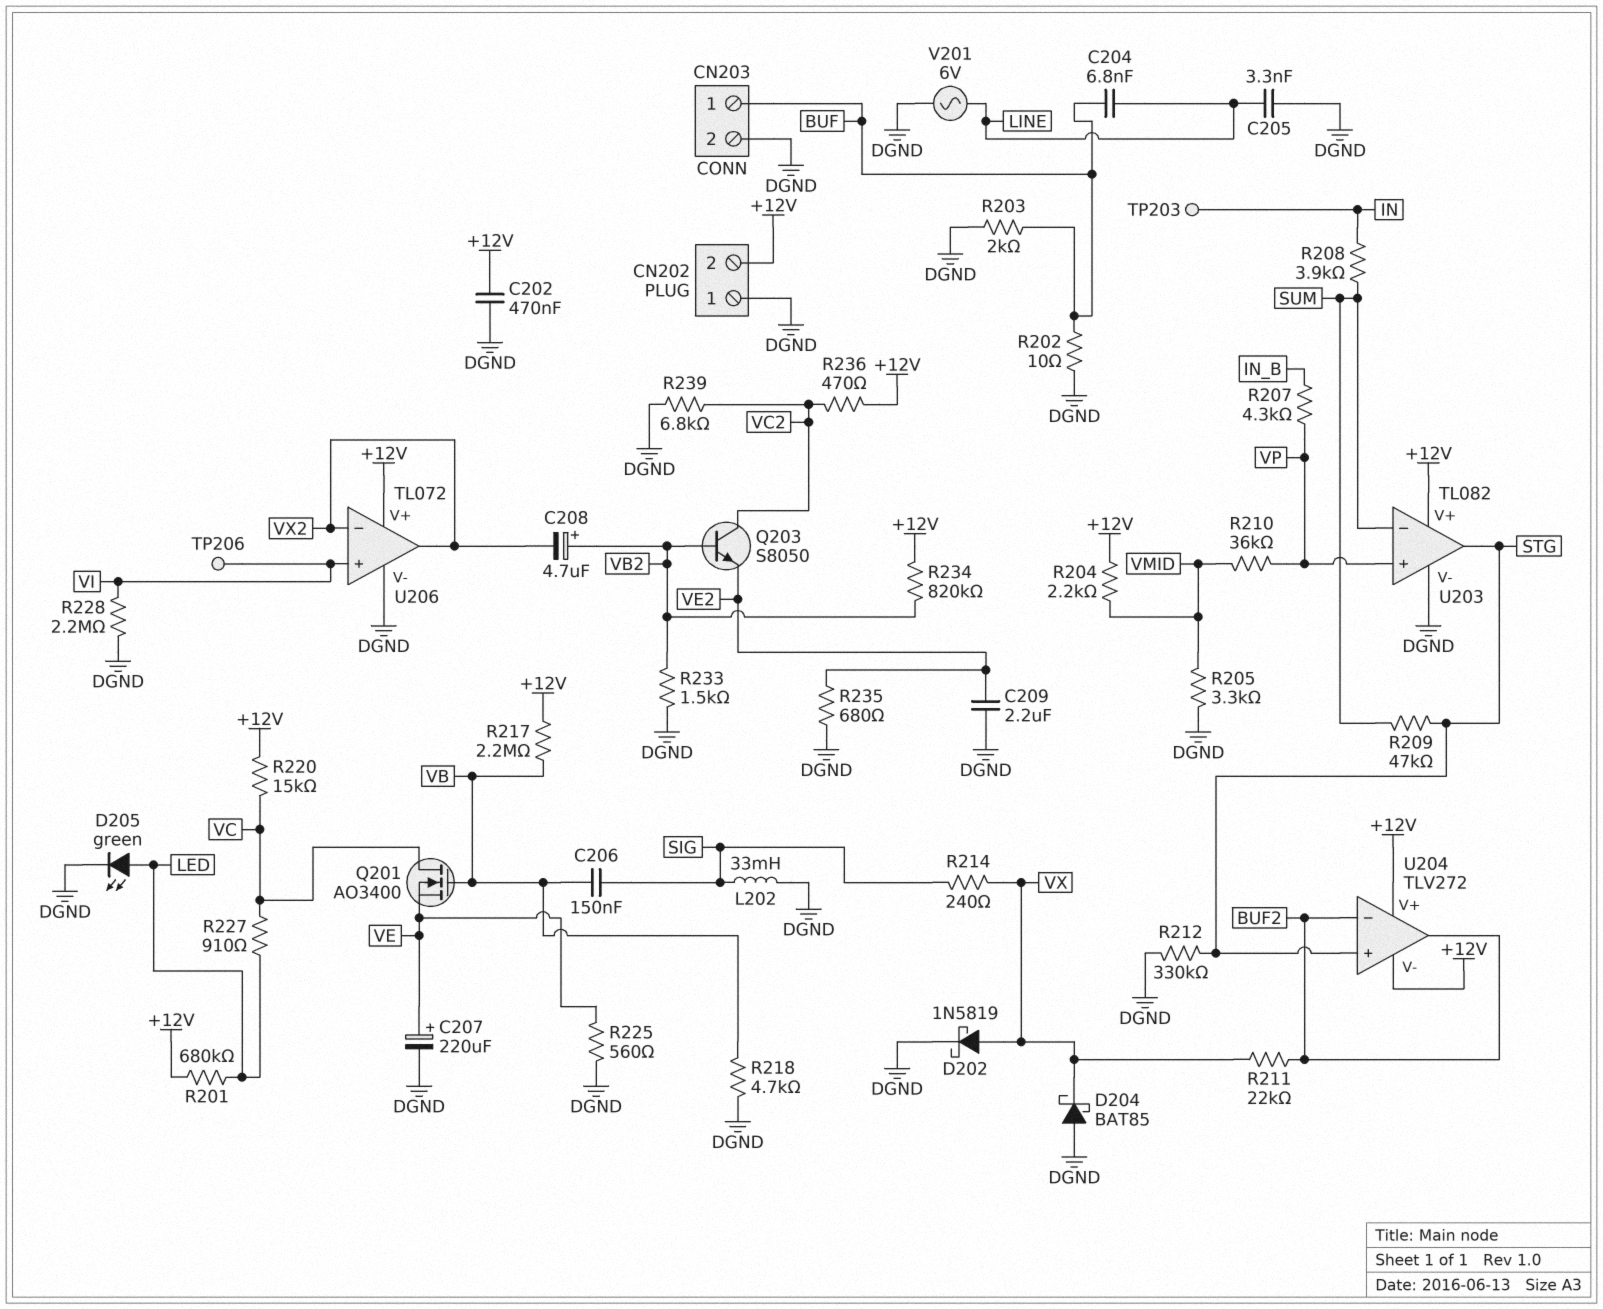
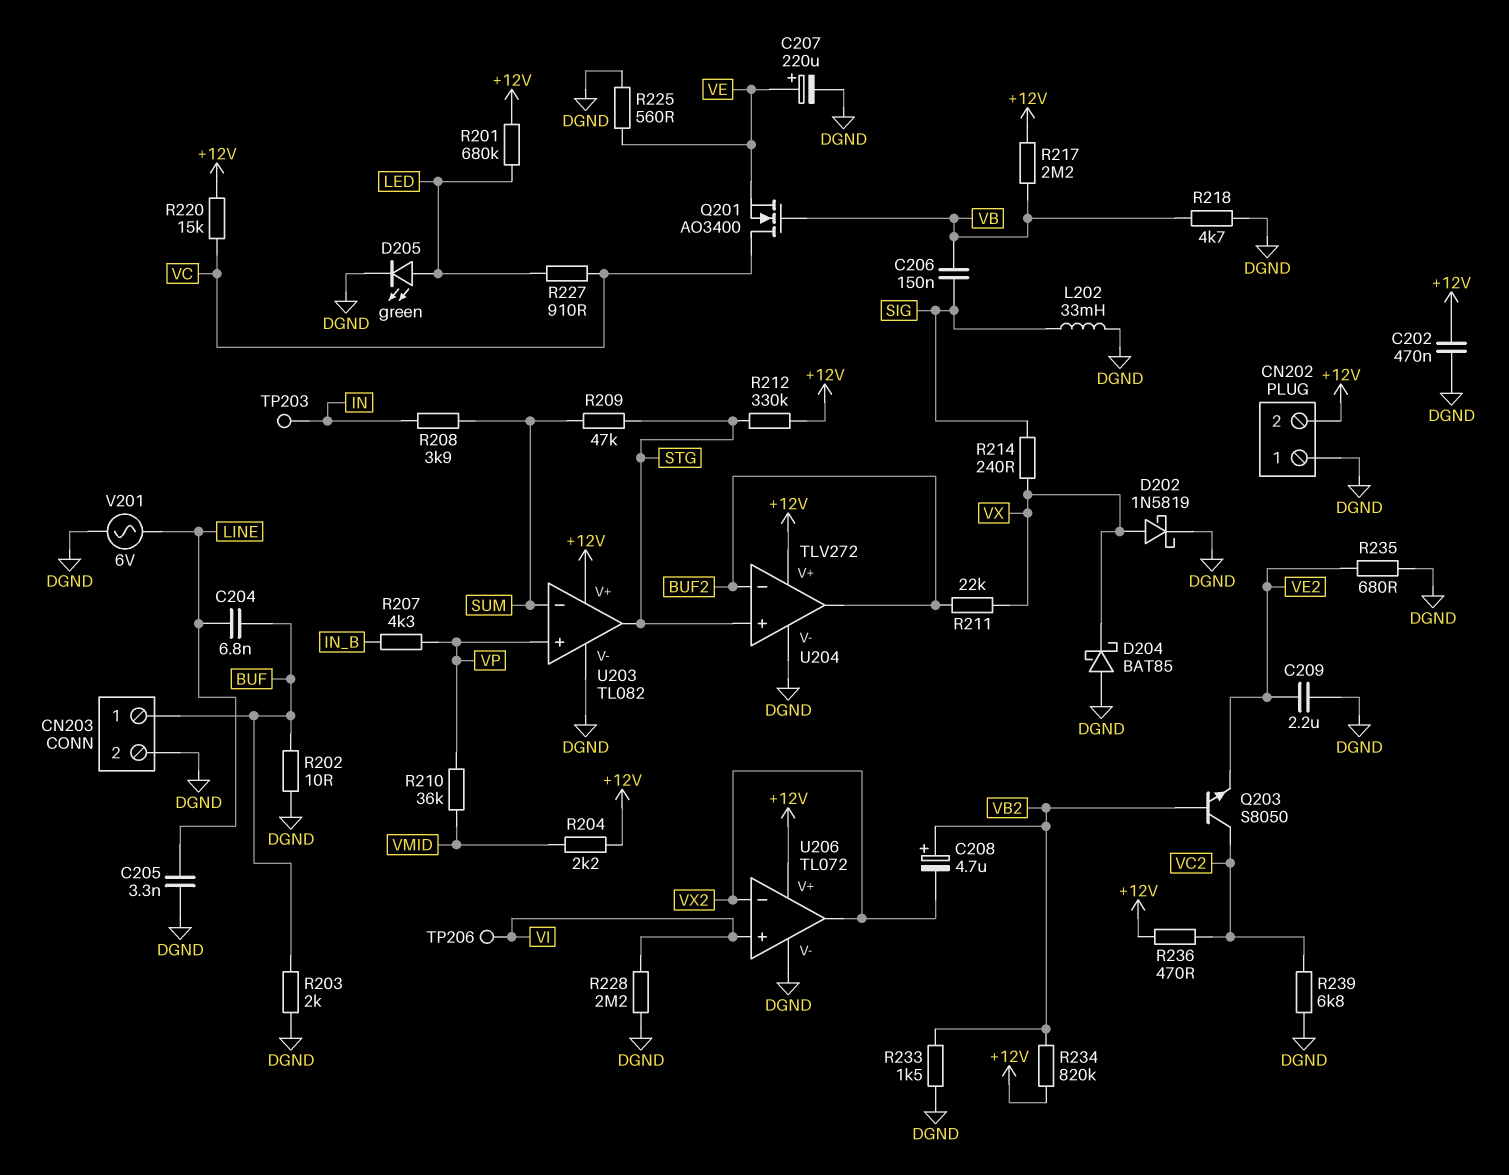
R205: 3.3k (DGND, VMID) -> none
R212: 330k (DGND, STG) -> 330k (+12V, STG)
U204 pin V-: +12V -> DGND

